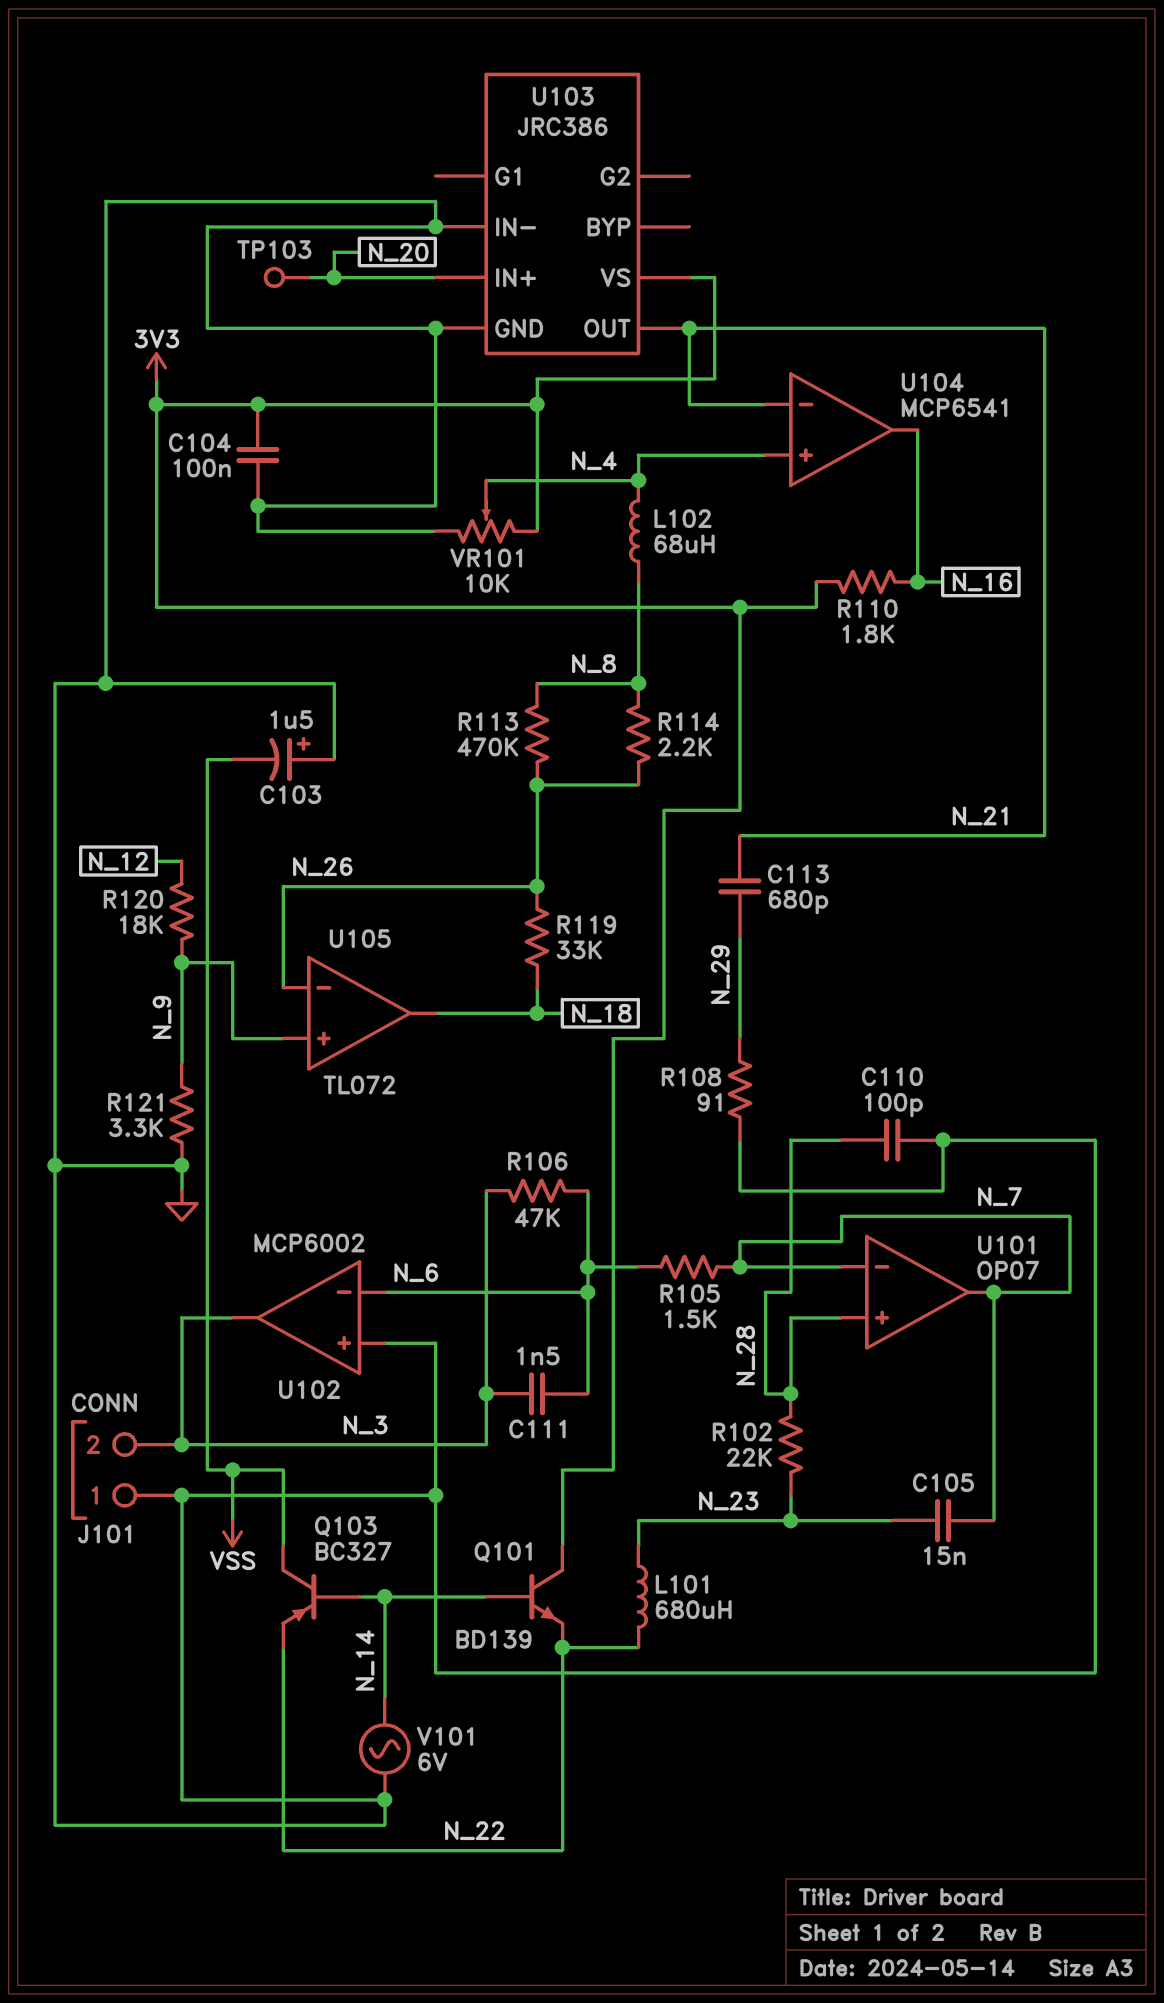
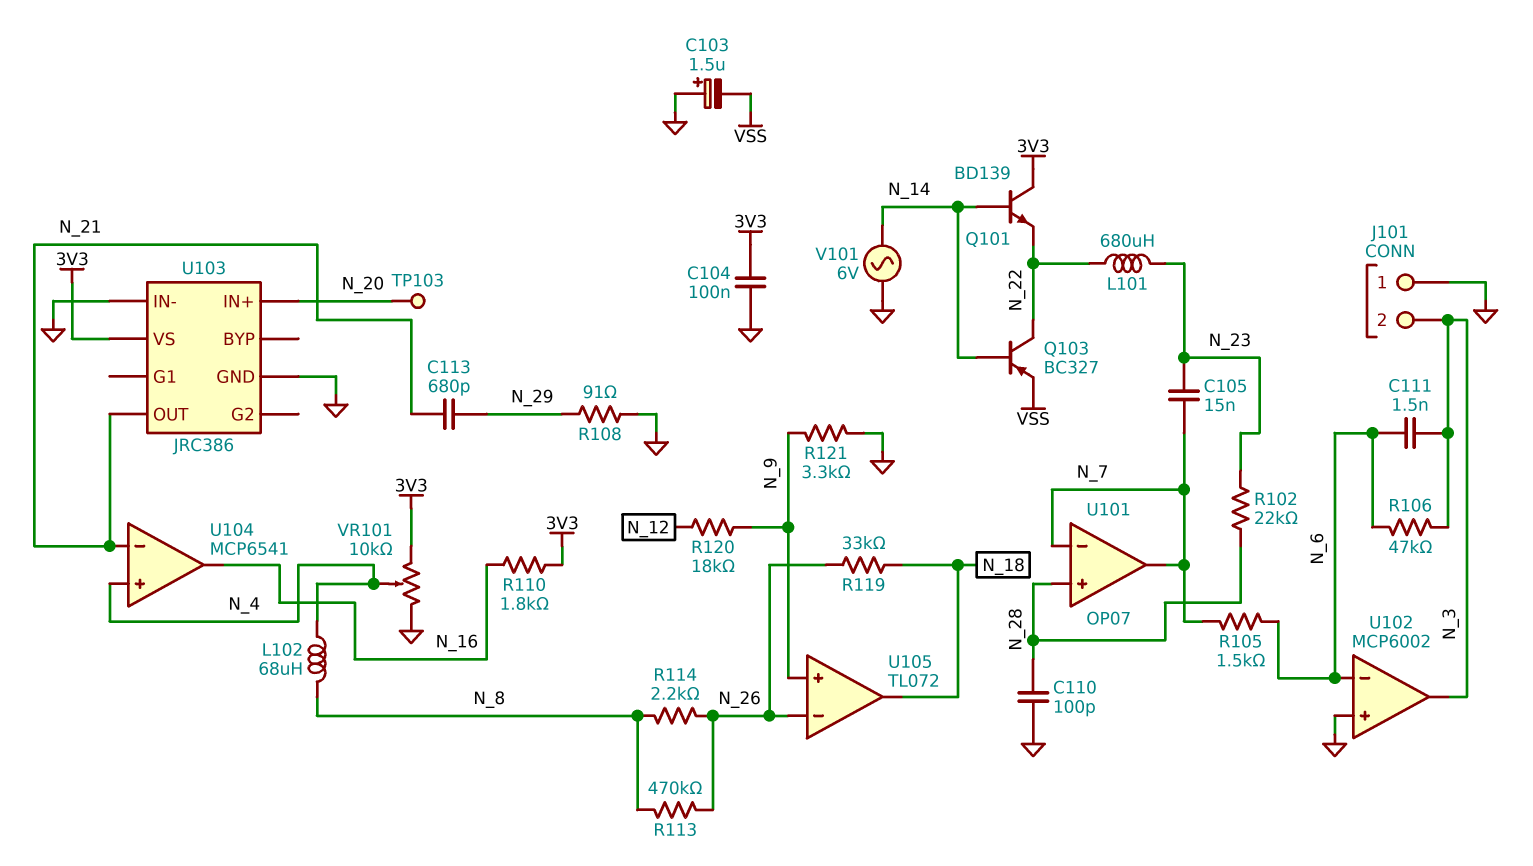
Q103: PNP BC327 (B N_14, C VSS, E N_22) -> PNP BC327 (B N_14, C N_22, E VSS)

